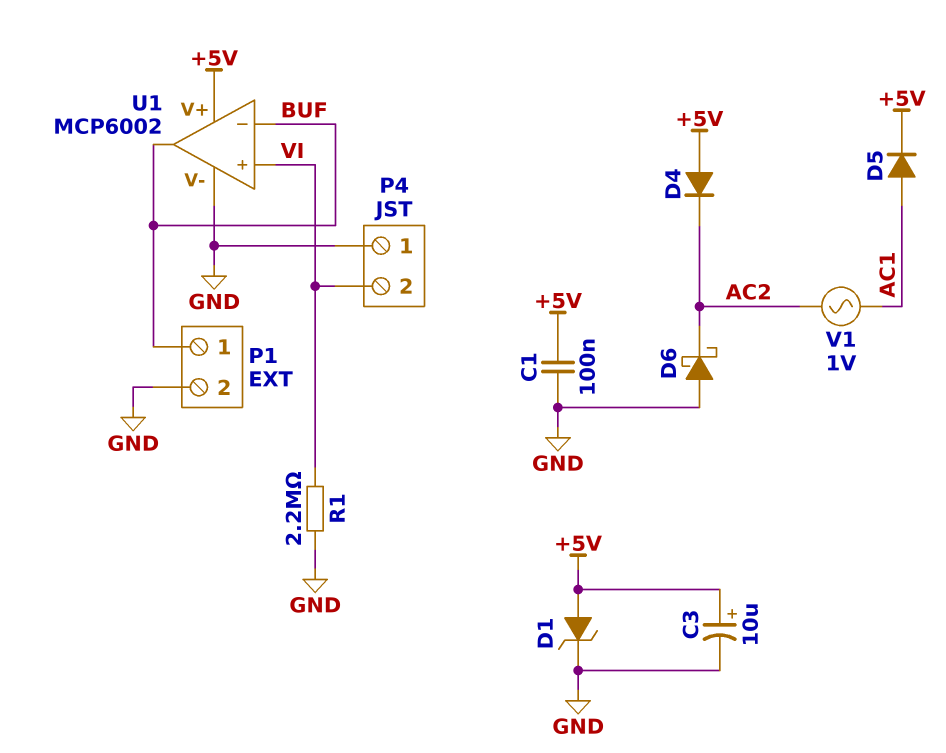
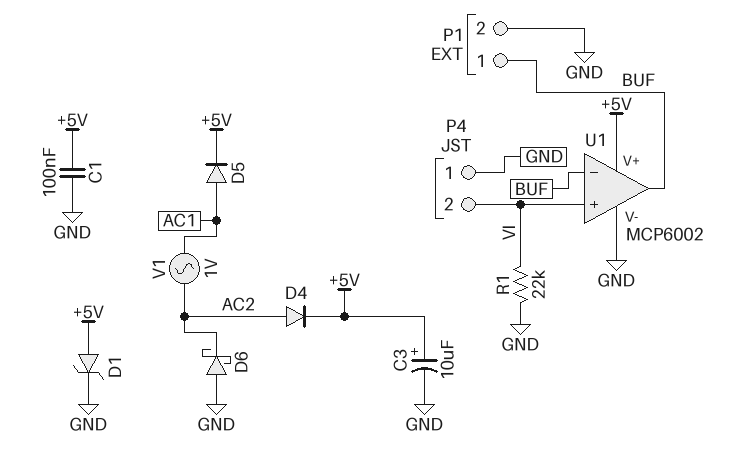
D4: diode (A +5V, K AC2) -> diode (A AC2, K +5V)
R1: 2.2M (GND, VI) -> 22k (GND, VI)

